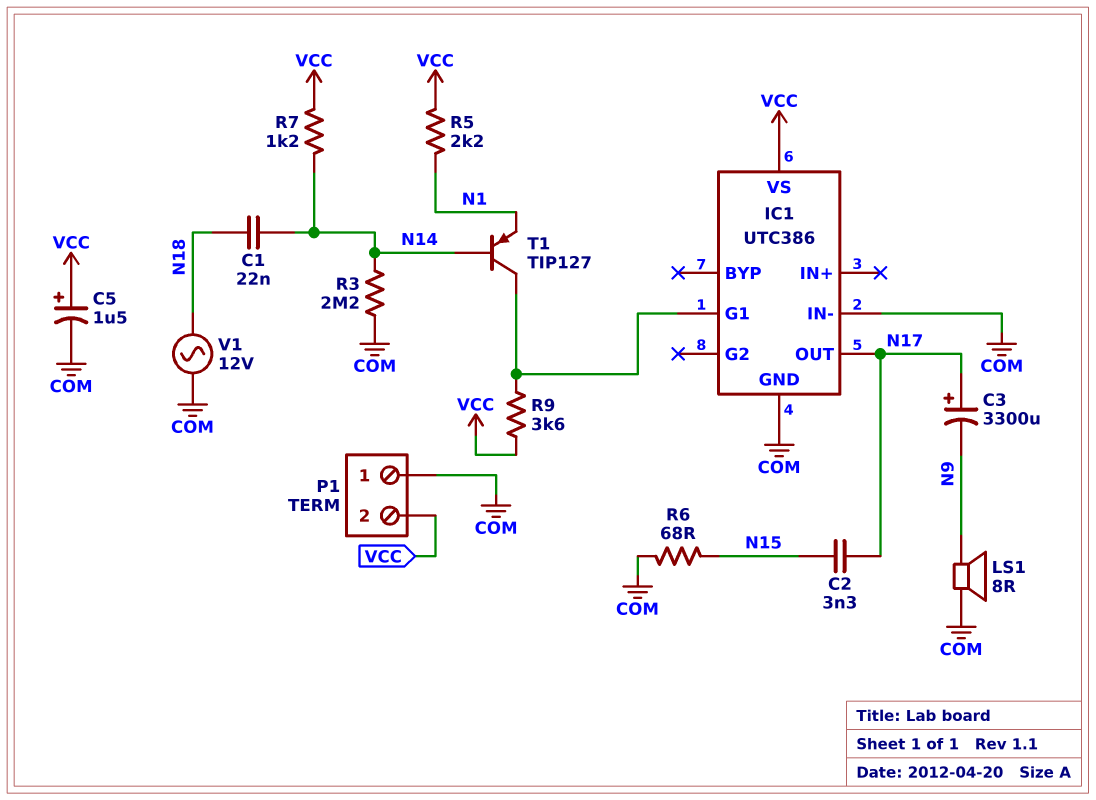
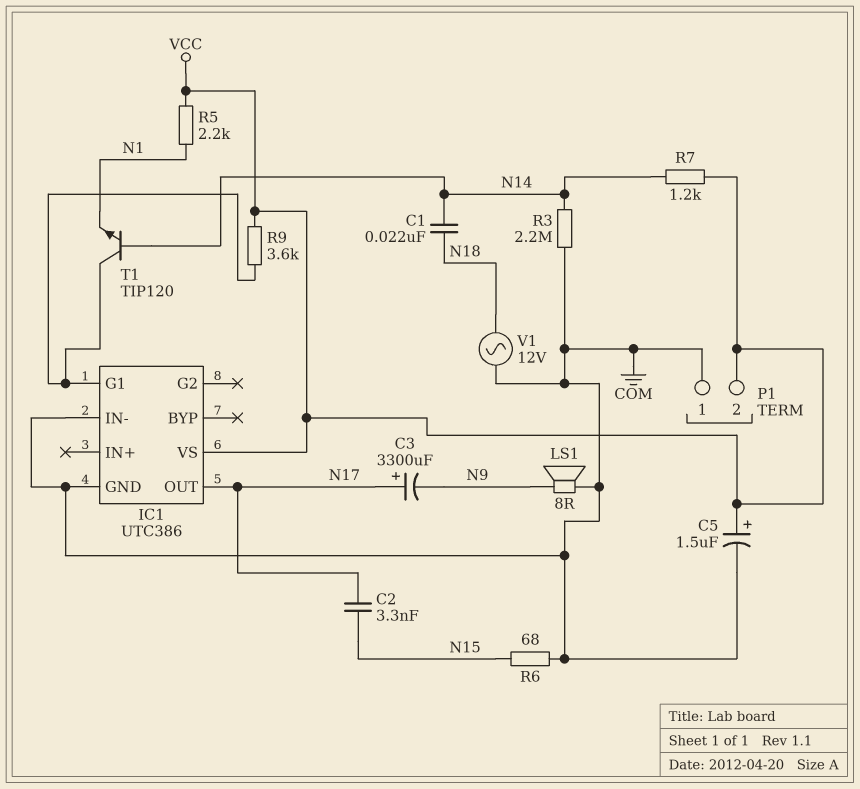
T1: PNP TIP127 (B N14, C IC1/G1, E N1) -> NPN TIP120 (B N14, C IC1/G1, E N1)

